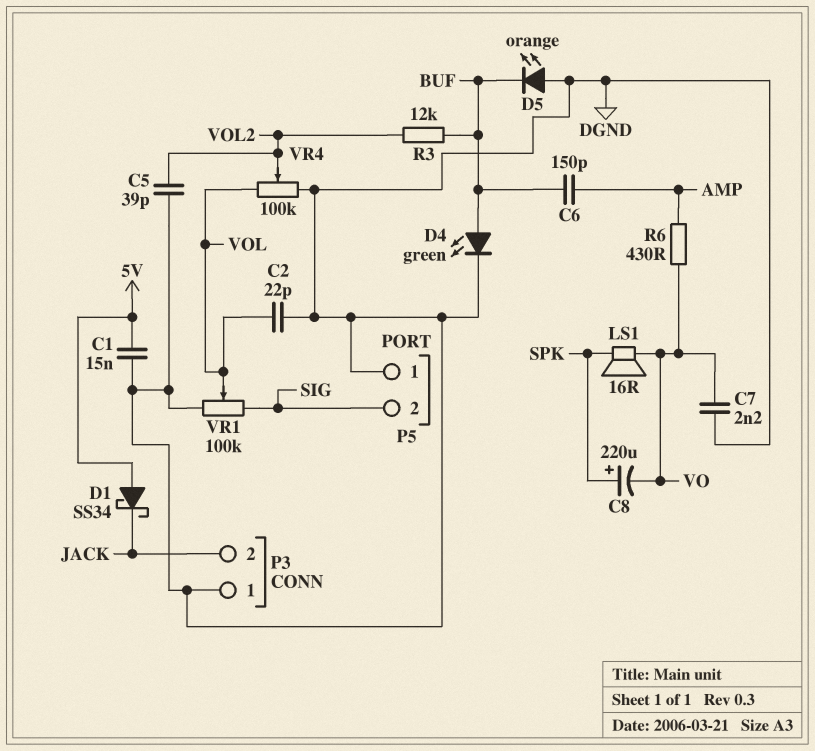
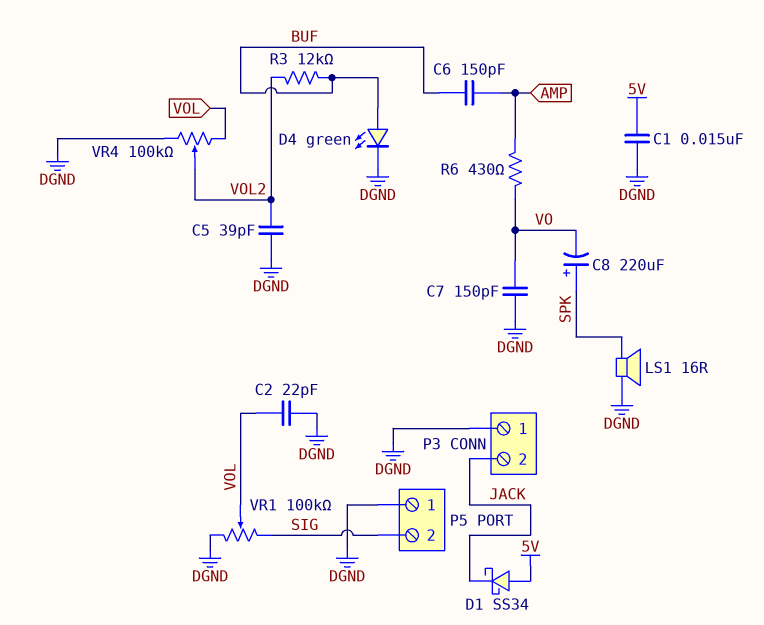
C7: 2.2nF (DGND, VO) -> 150pF (DGND, VO)
D5: LED orange (A DGND, K BUF) -> none
LS1: speaker 16R (SPK, VO) -> speaker 16R (DGND, SPK)

